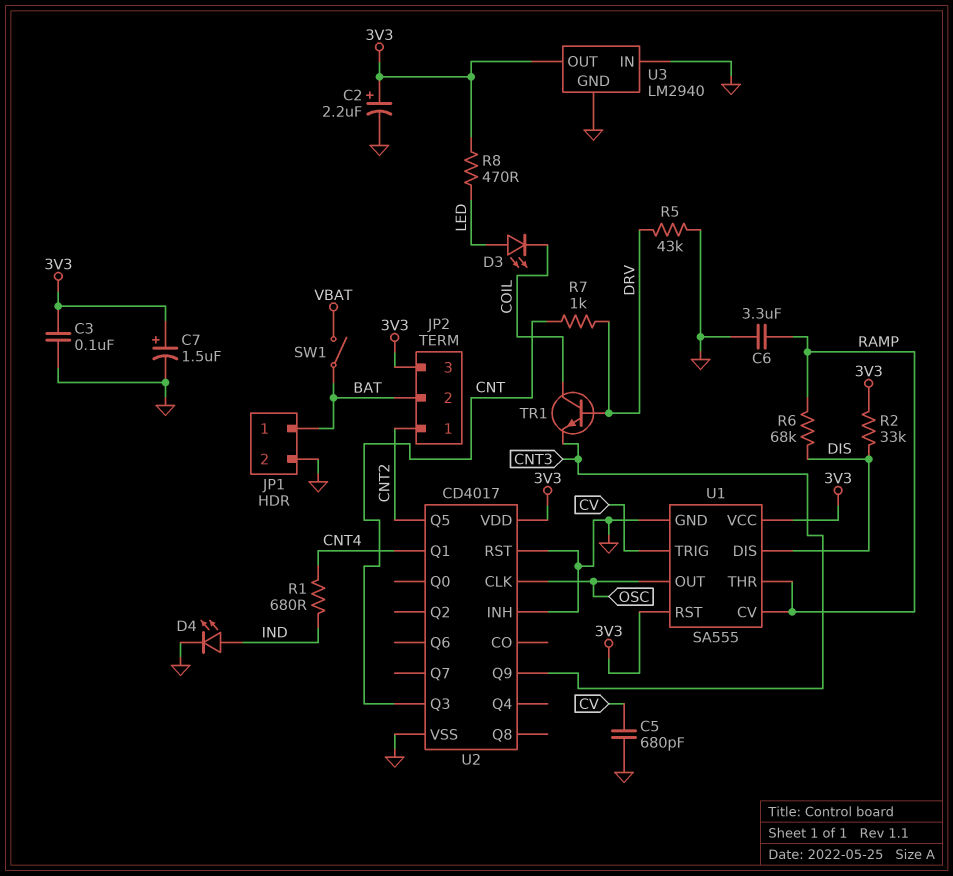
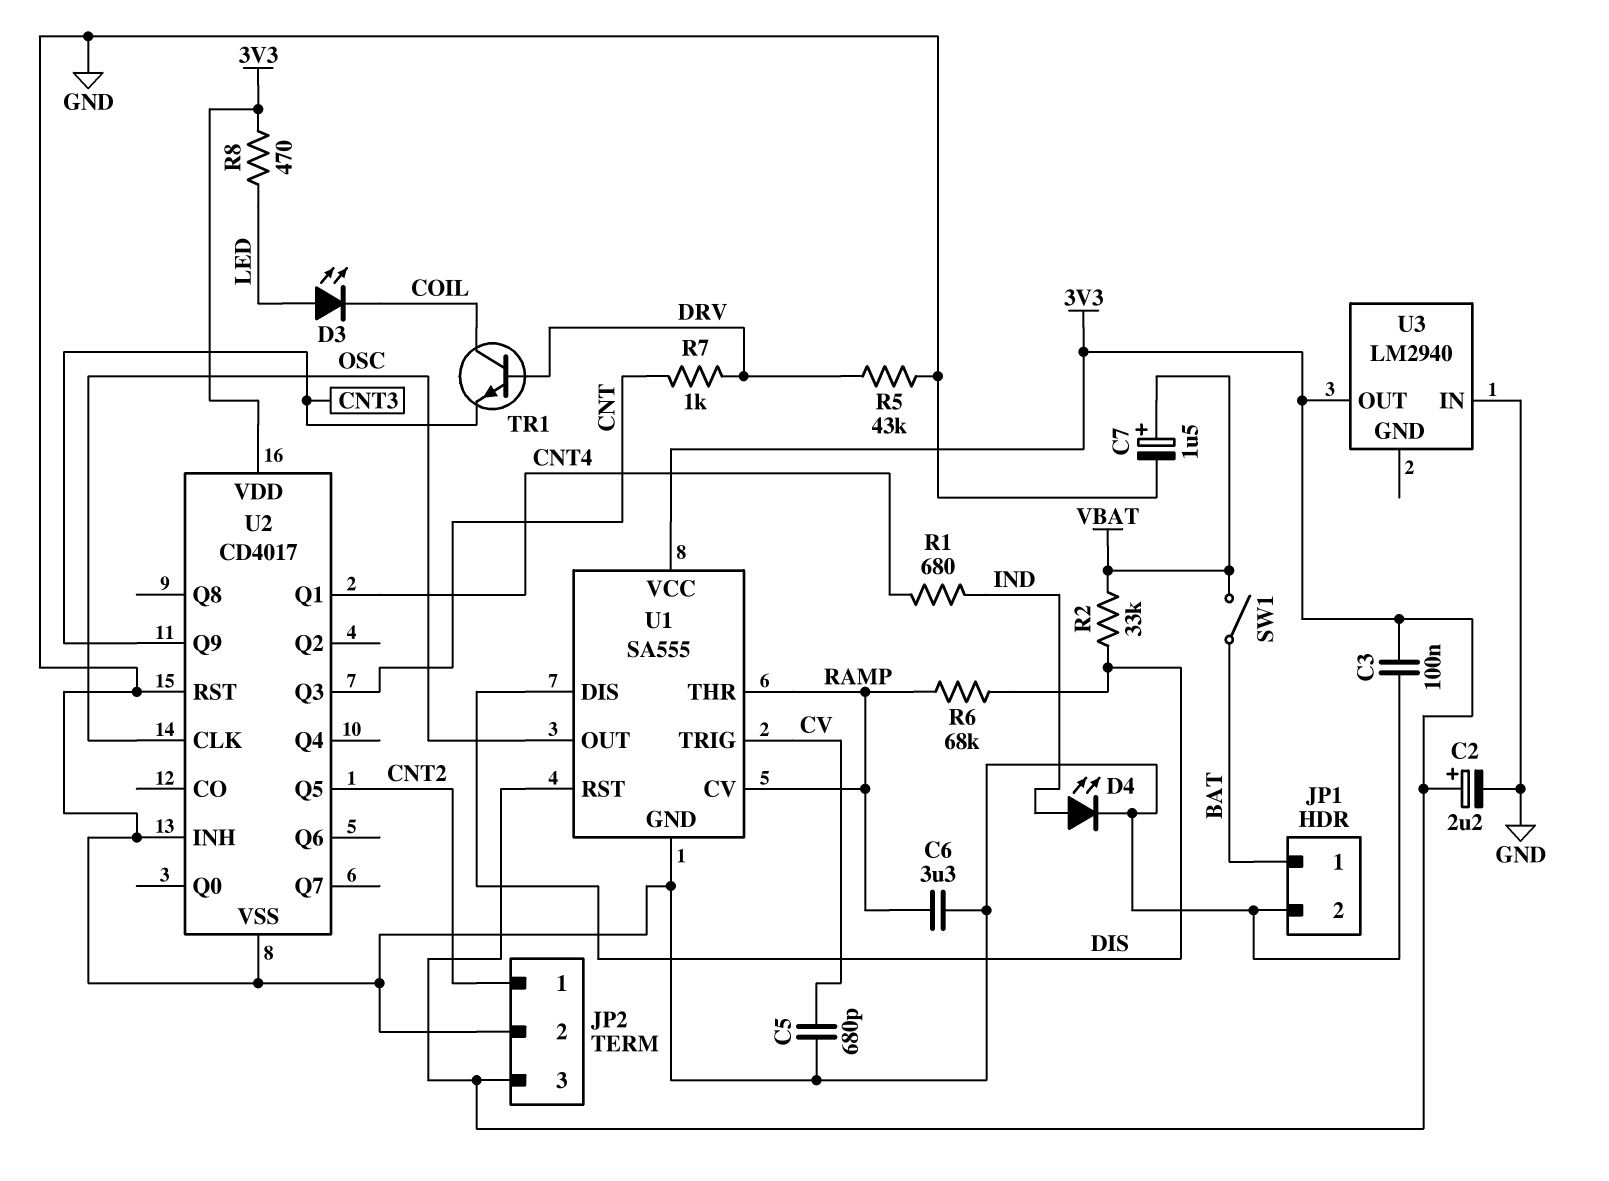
C7: 1.5uF (plus 3V3, minus GND) -> 1.5uF (plus VBAT, minus GND)
JP2 pin 2: BAT -> GND
R2: 33k (3V3, DIS) -> 33k (DIS, VBAT)
U3 pin GND: GND -> none

